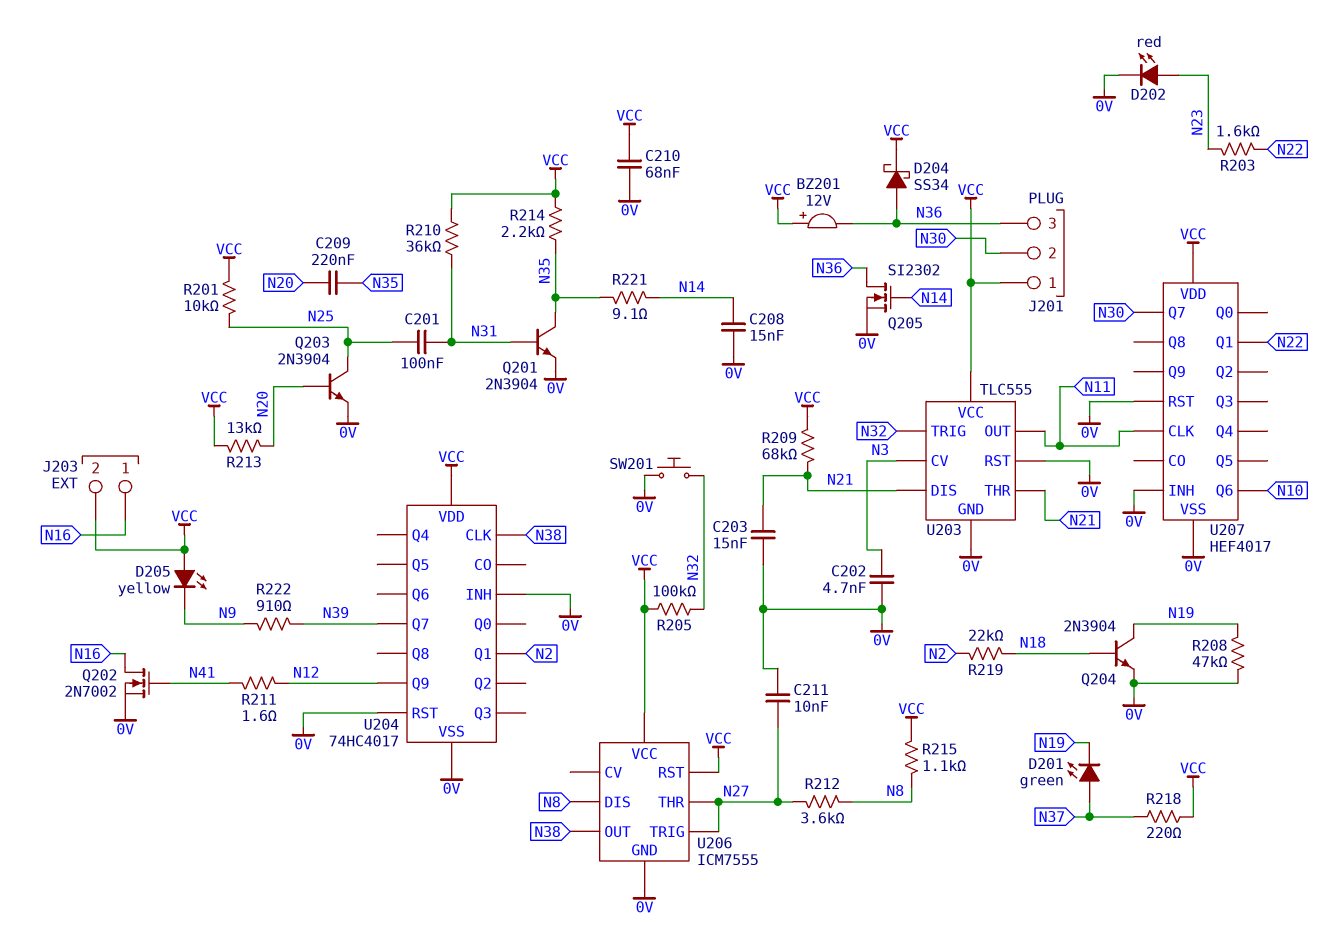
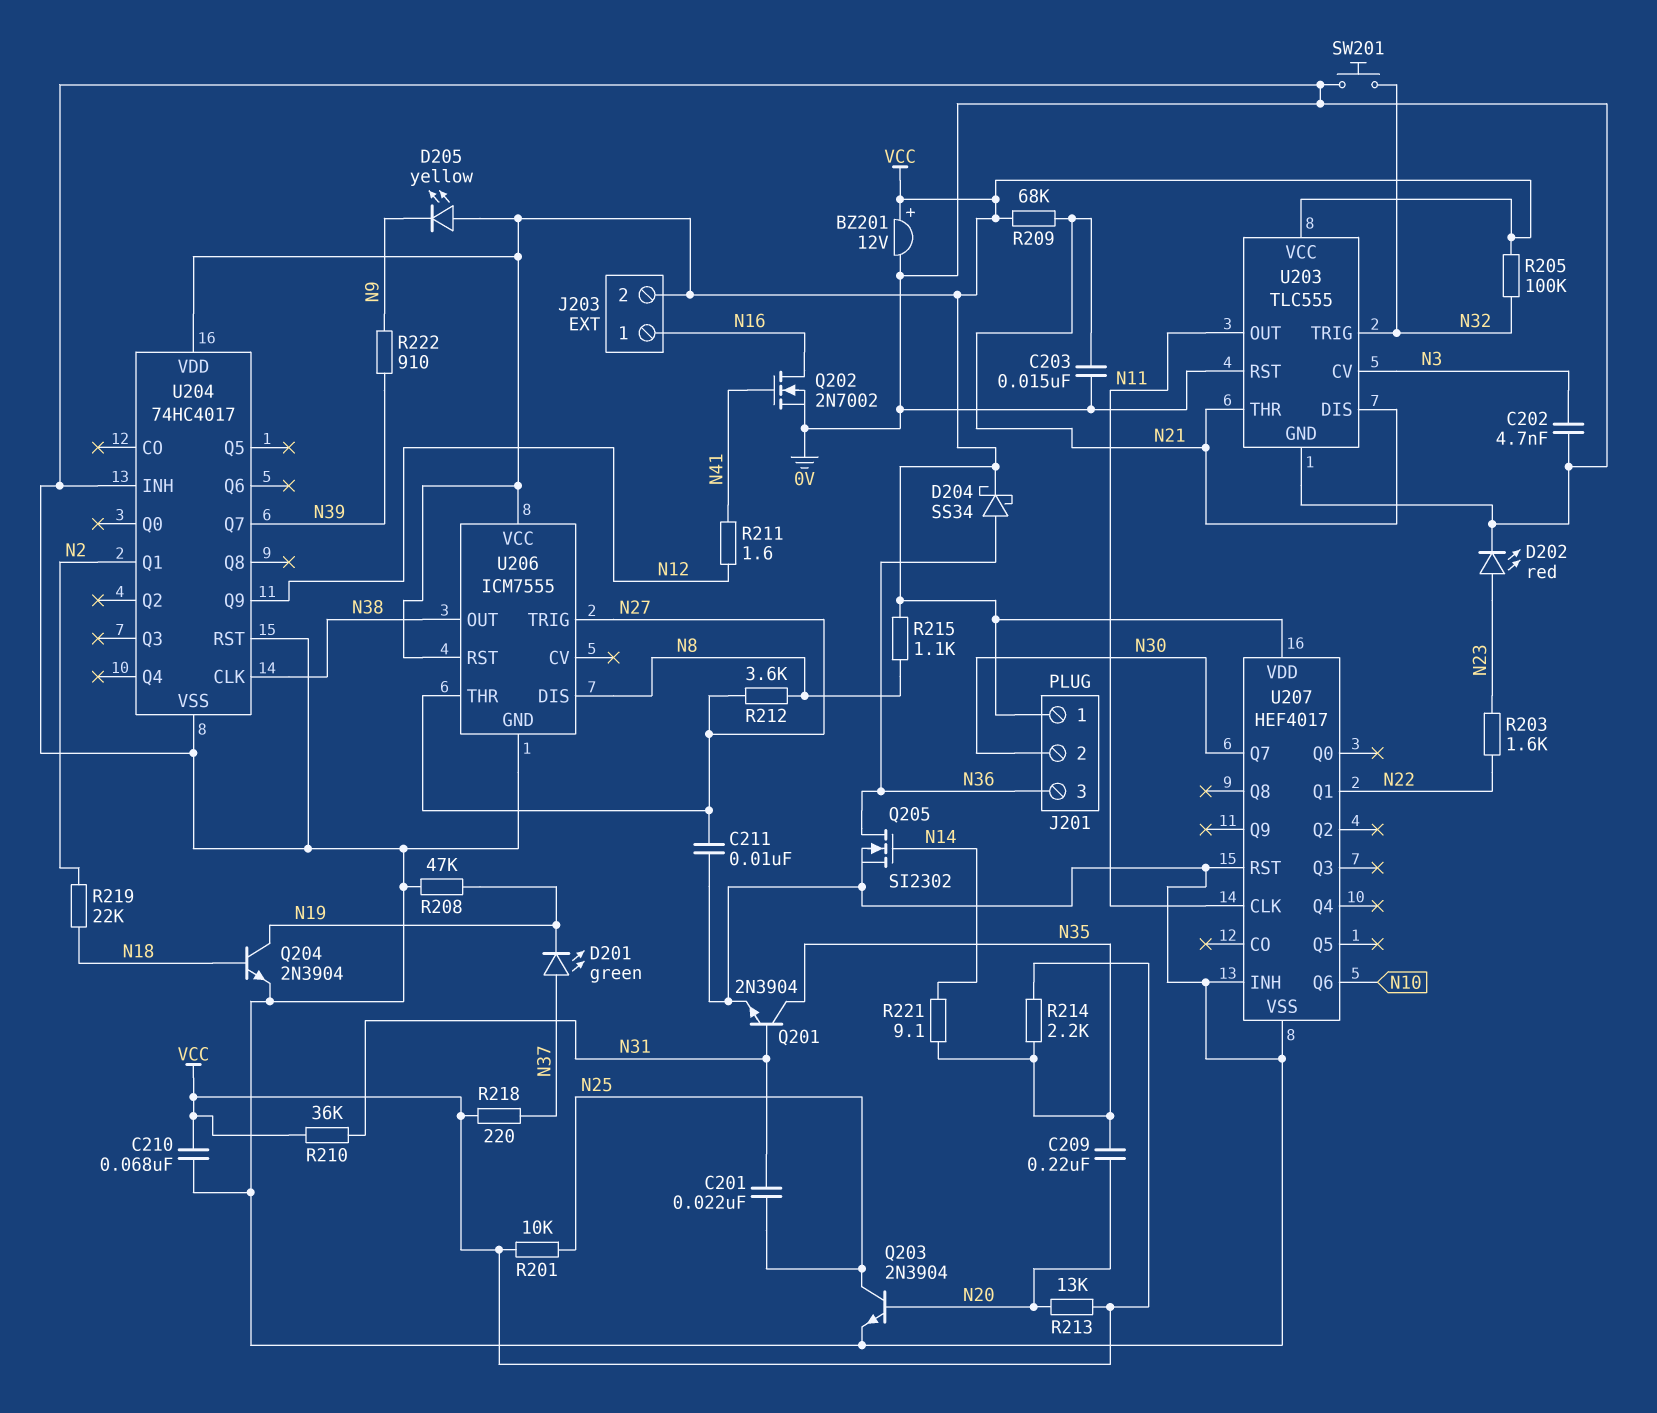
BZ201: buzzer 12V (plus VCC, minus N36) -> buzzer 12V (plus VCC, minus 0V)
C201: 100nF (N25, N31) -> 22nF (N25, N31)
C208: 15nF (0V, N14) -> none

